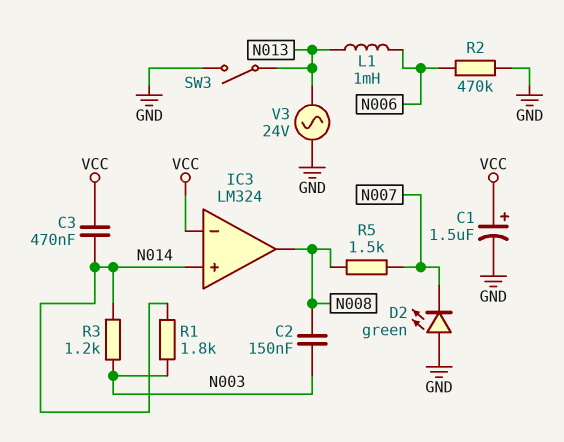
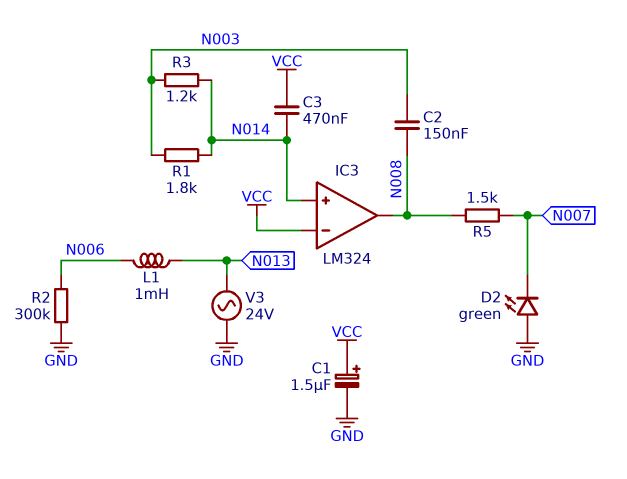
R2: 470k (GND, N006) -> 300k (GND, N006)
SW3: switch (GND, N013) -> none

